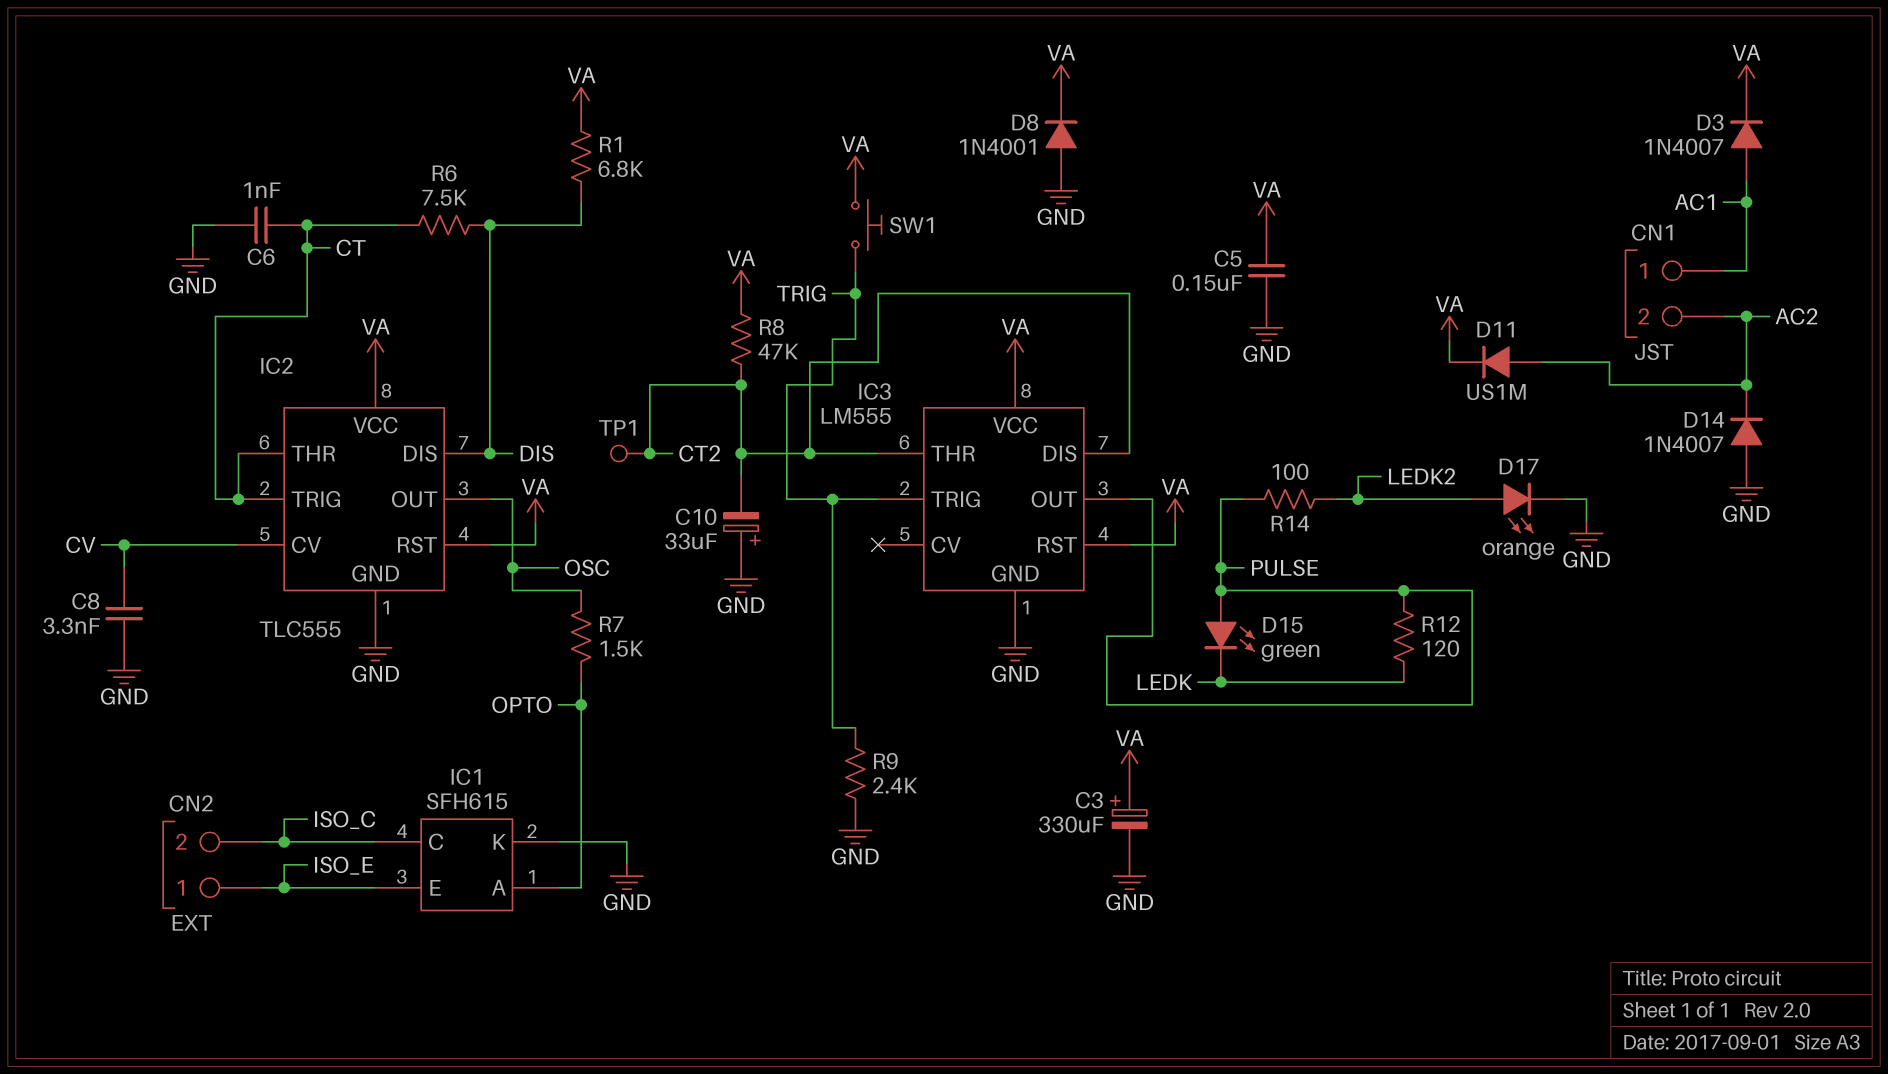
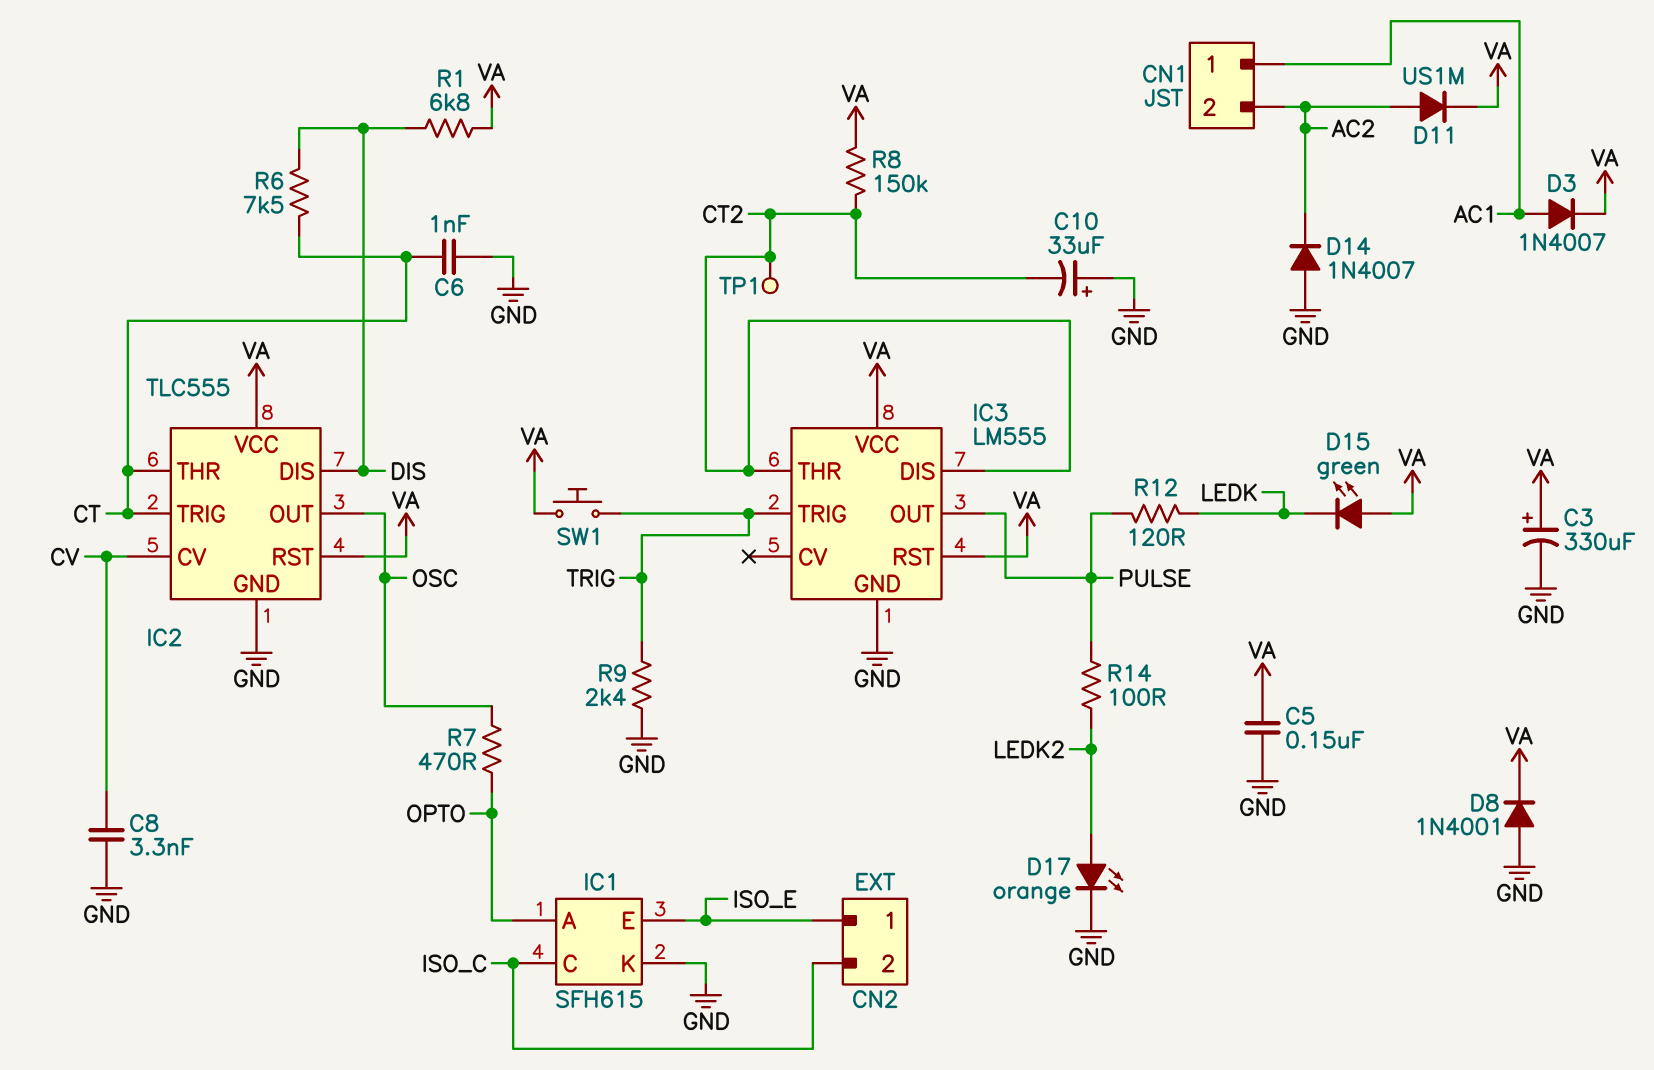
D15: LED green (A PULSE, K LEDK) -> LED green (A VA, K LEDK)
R7: 1.5k (OPTO, OSC) -> 470 (OPTO, OSC)
R8: 47k (CT2, VA) -> 150k (CT2, VA)

